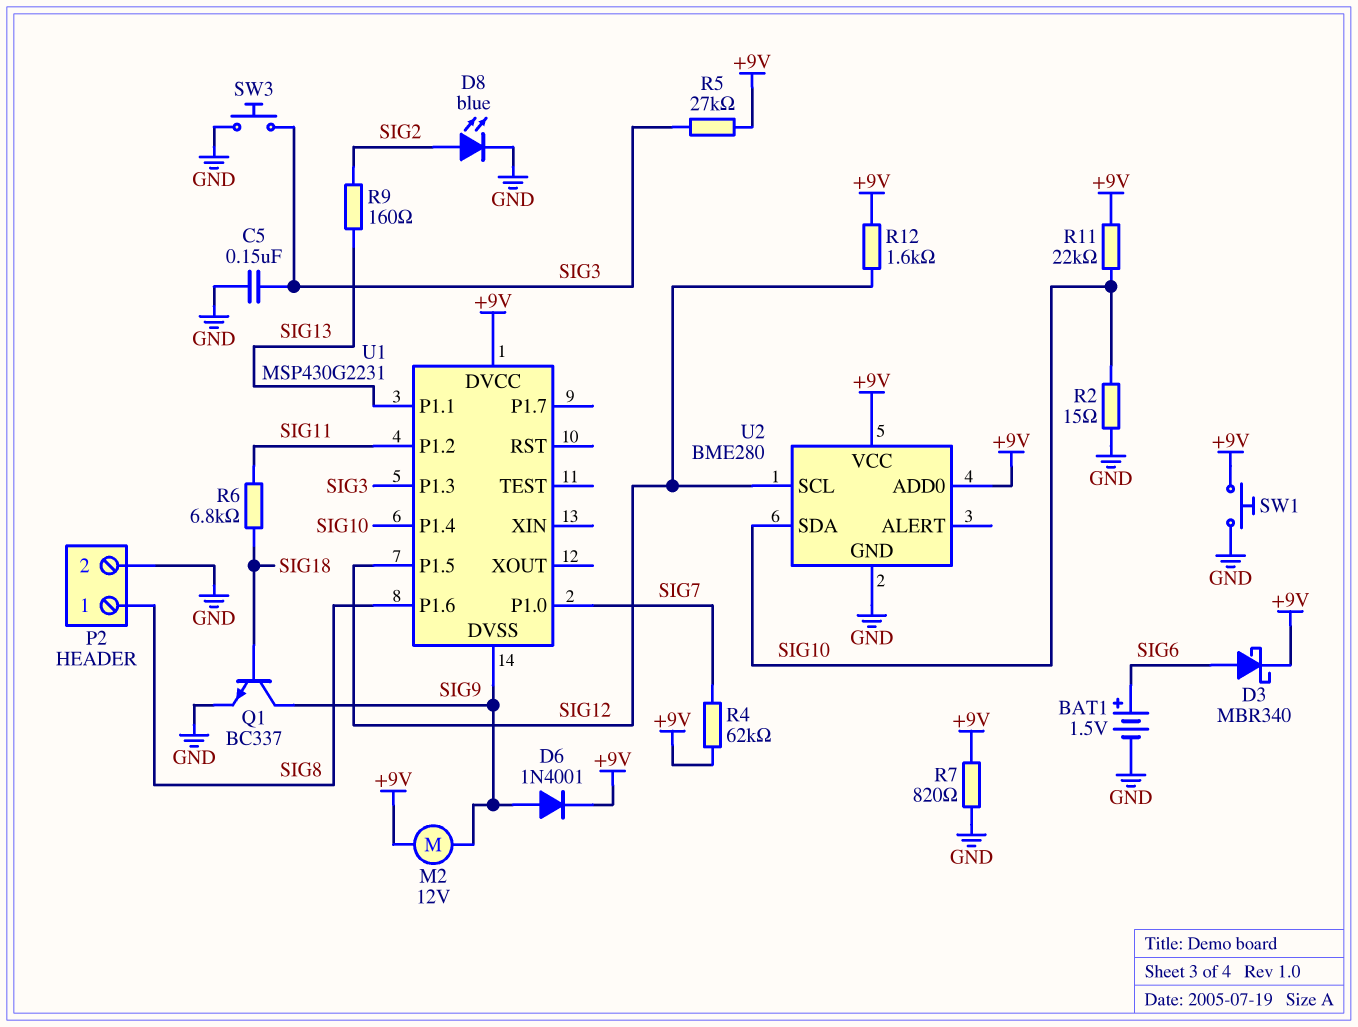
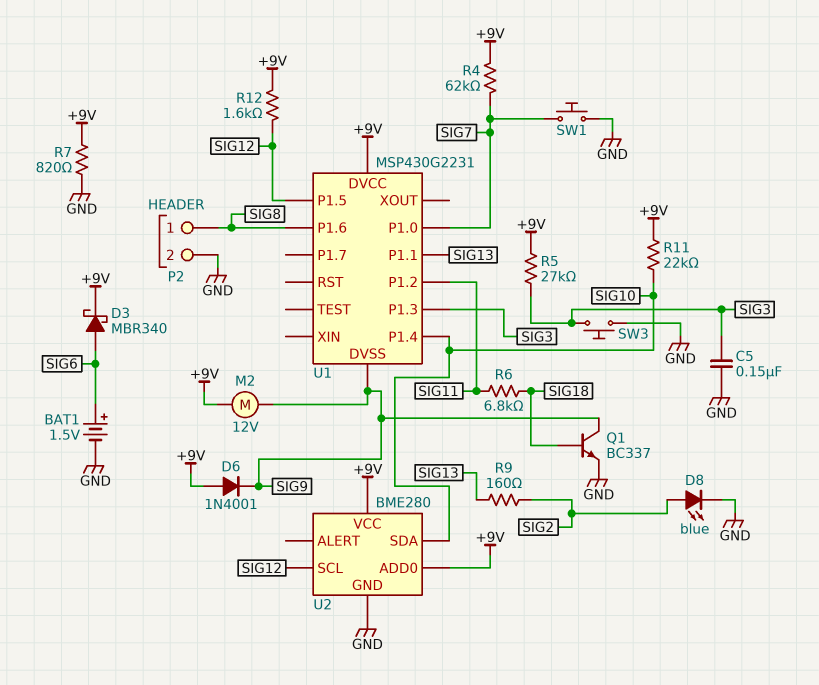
D6: diode 1N4001 (A SIG9, K +9V) -> diode 1N4001 (A +9V, K SIG9)
R2: 15 (GND, SIG10) -> none
SW1: button (+9V, GND) -> button (GND, SIG7)

